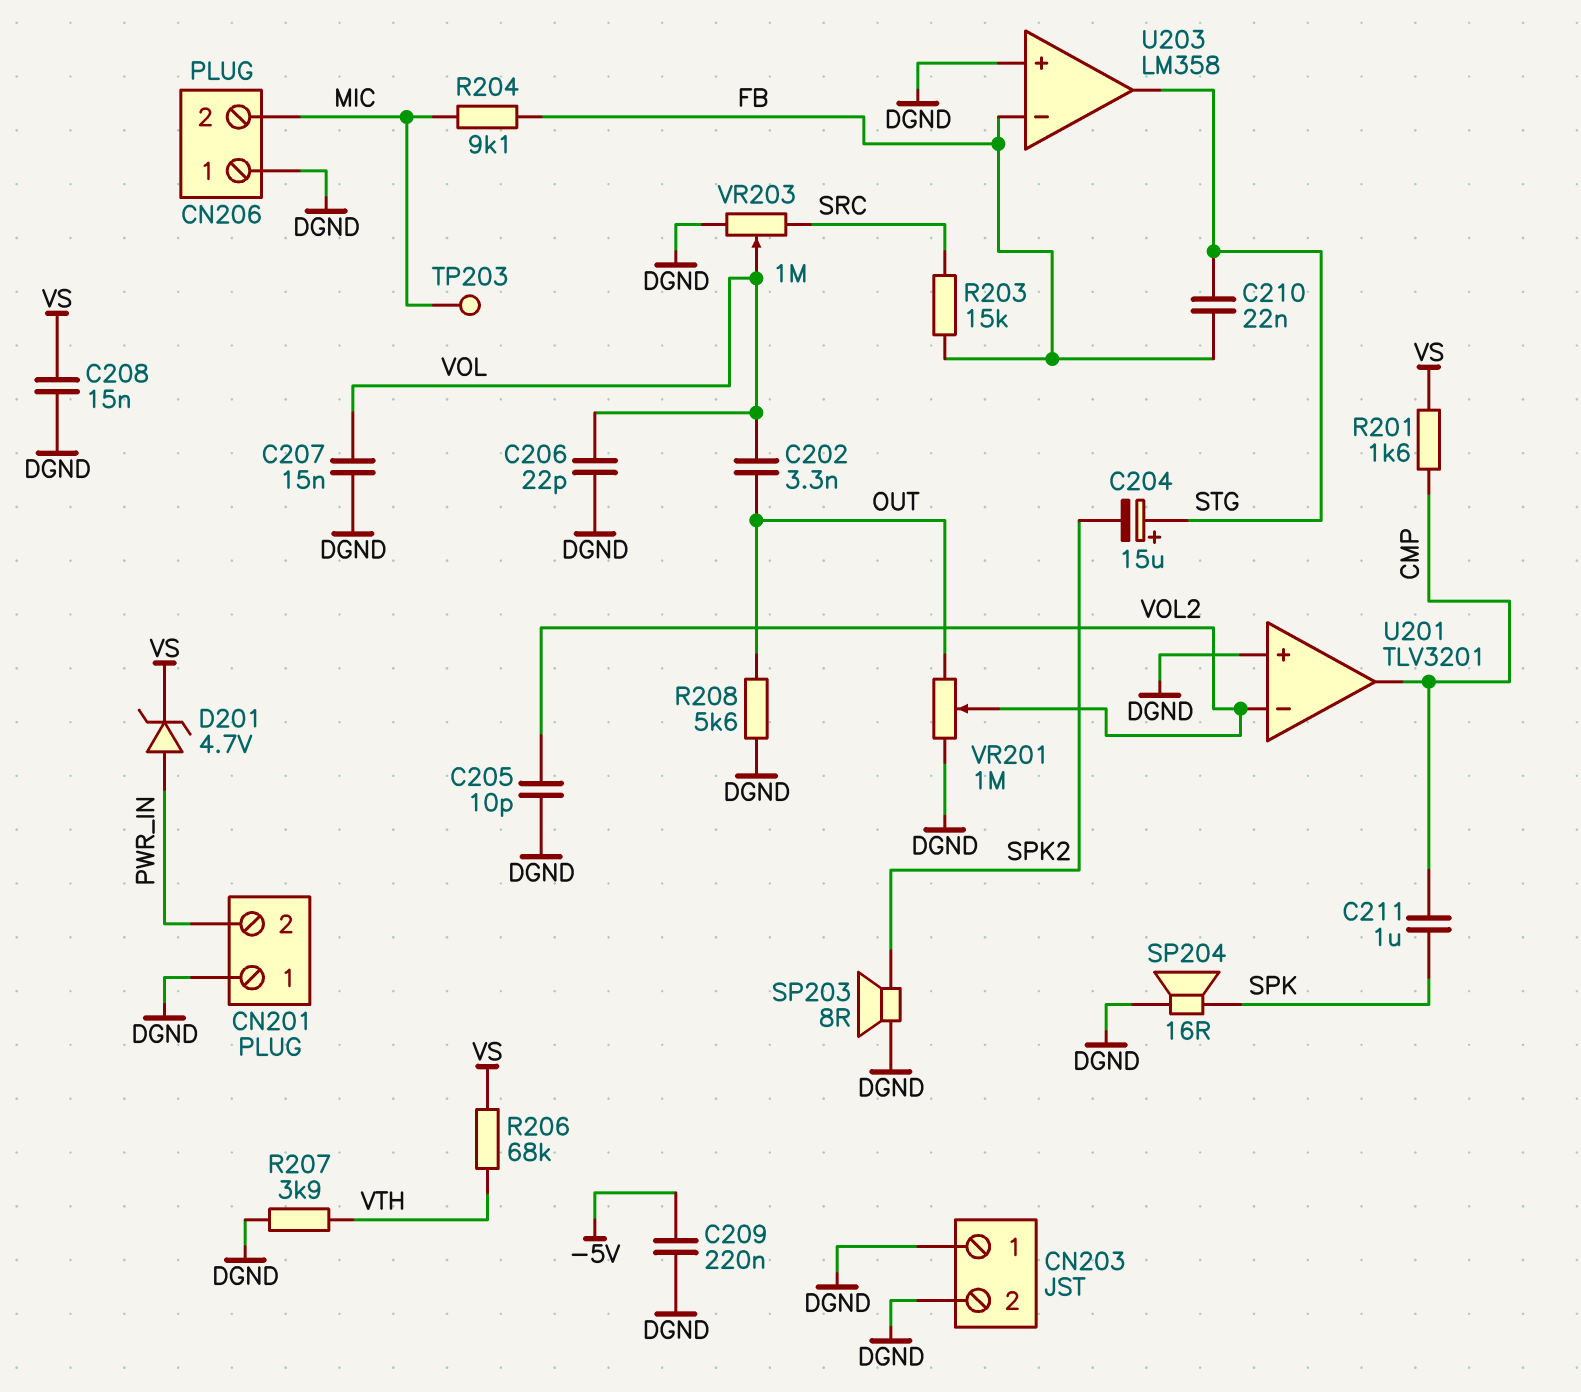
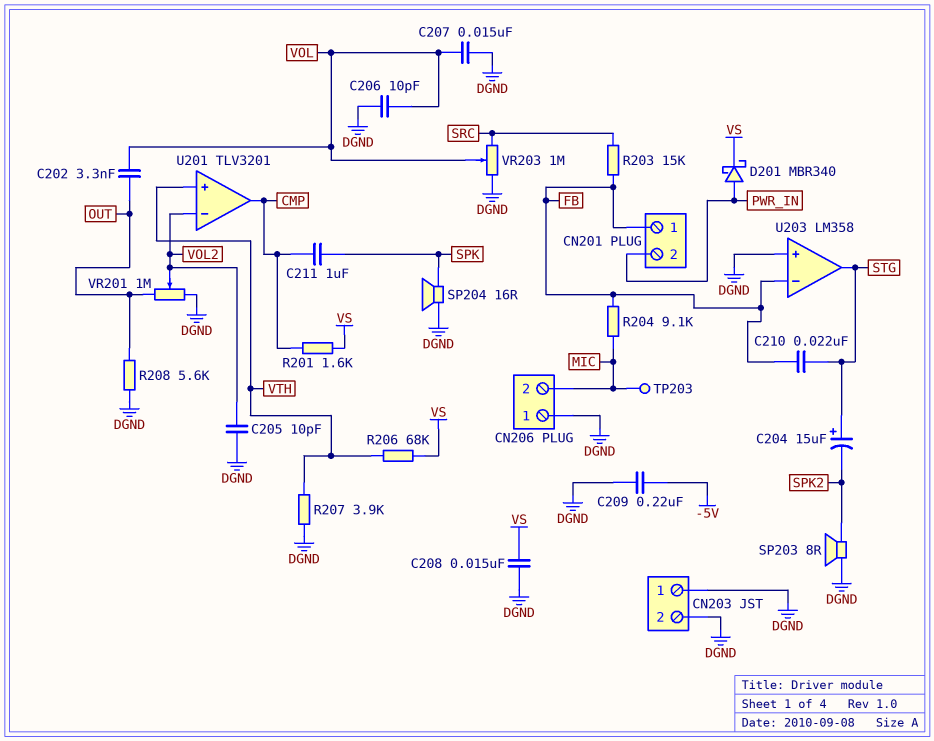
C206: 22pF (DGND, VOL) -> 10pF (DGND, VOL)
CN201 pin 1: DGND -> FB
D201: zener 4.7V (A PWR_IN, K VS) -> schottky MBR340 (A PWR_IN, K VS)
U201 pin in+: DGND -> VTH

